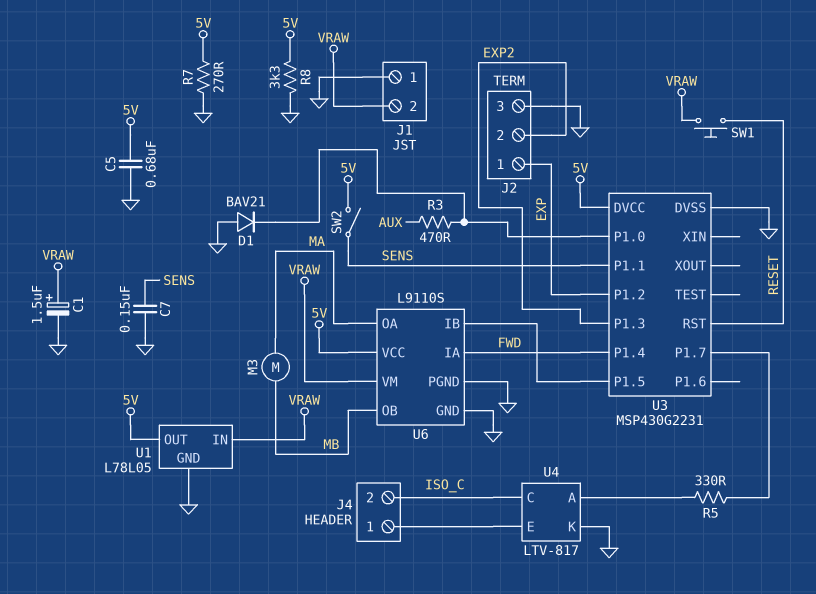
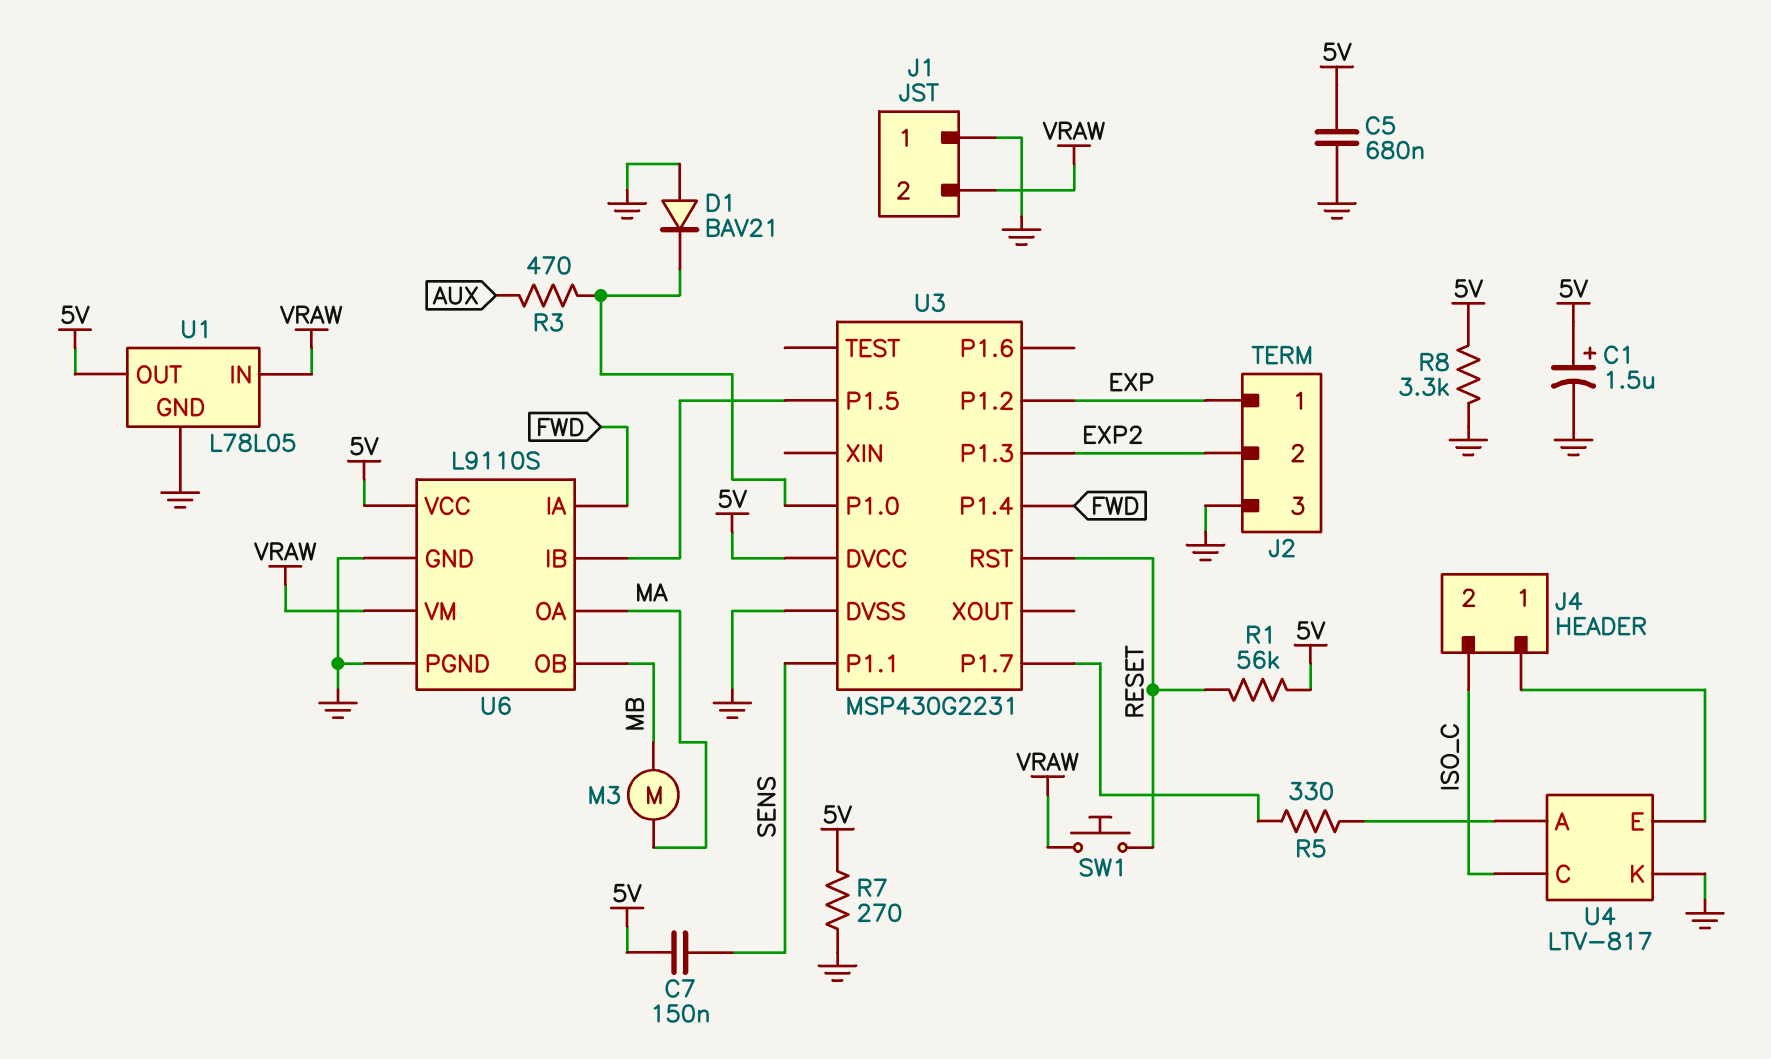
C1: 1.5uF (plus VRAW, minus GND) -> 1.5uF (plus 5V, minus GND)
C7: 150nF (GND, SENS) -> 150nF (5V, SENS)
R1: none -> 56k (5V, RESET)
SW2: switch (5V, SENS) -> none

